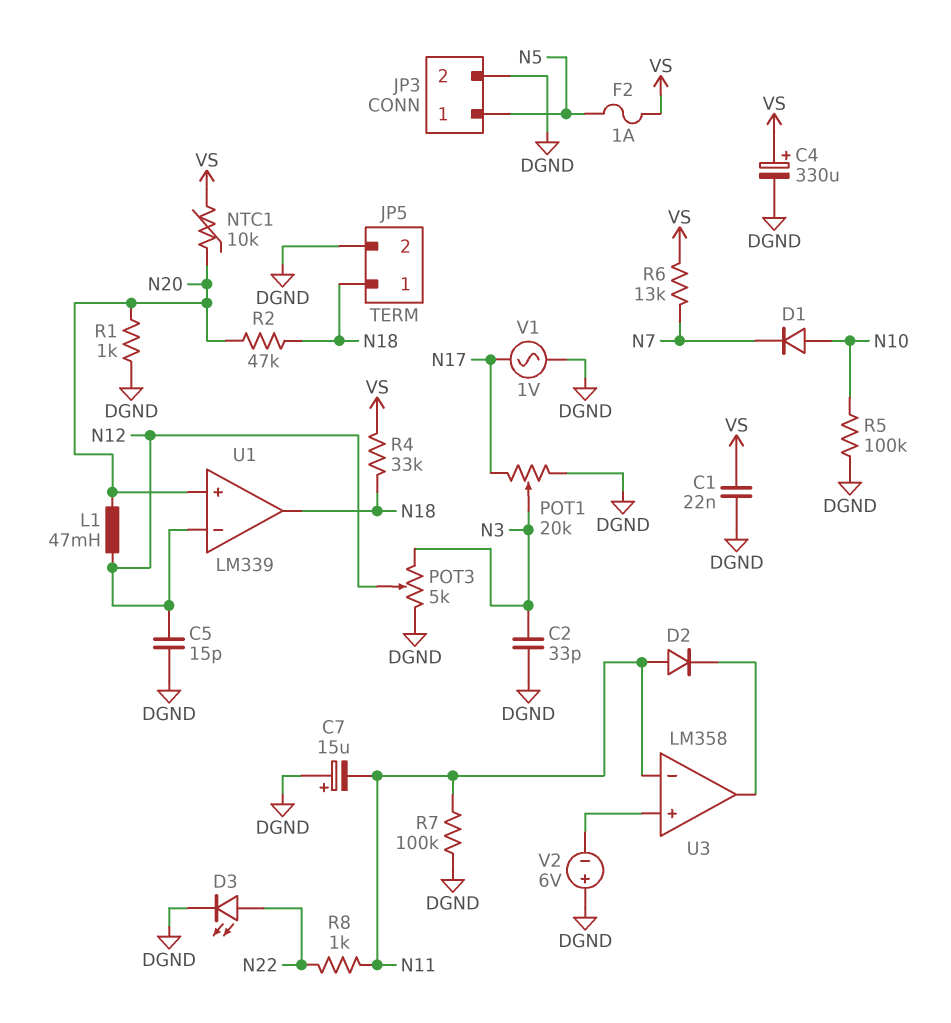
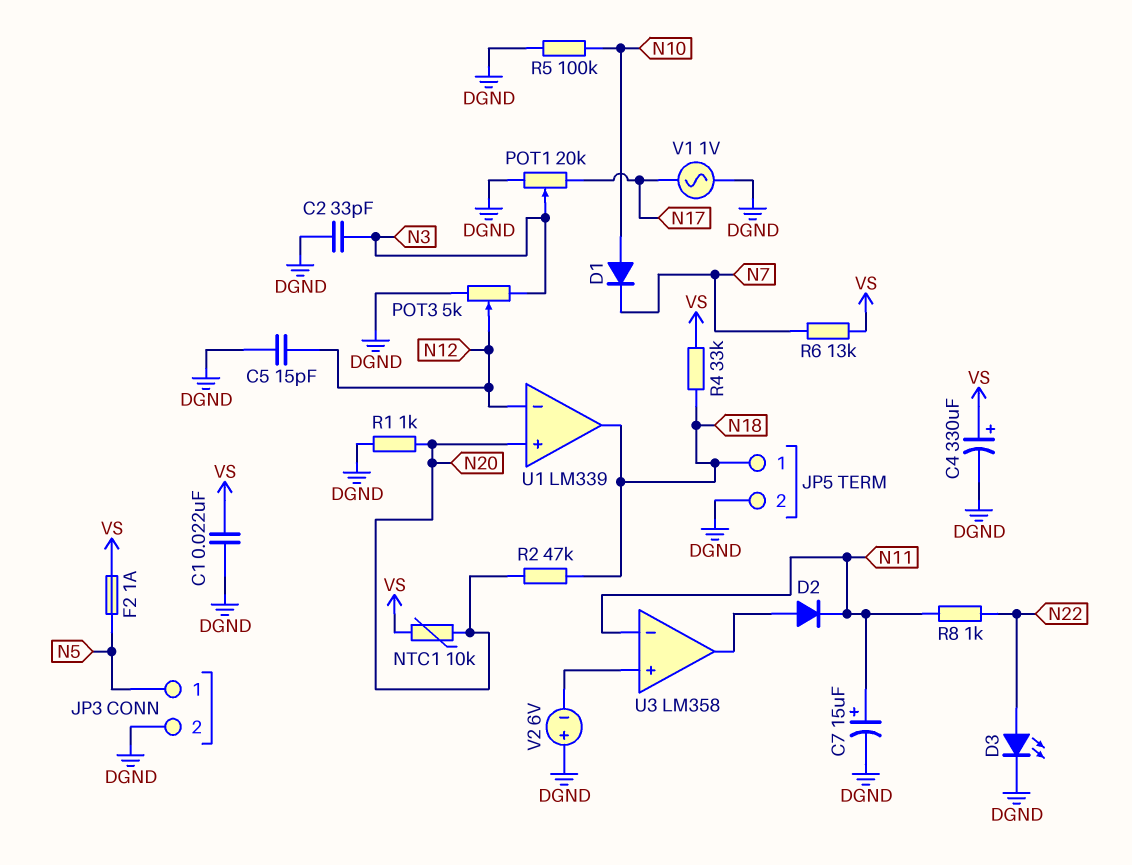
C7: 15uF (plus DGND, minus N11) -> 15uF (plus N11, minus DGND)
D2: diode (A N11, K U3/out) -> diode (A U3/out, K N11)
L1: 47mH (N12, N20) -> none
R7: 100k (DGND, N11) -> none

